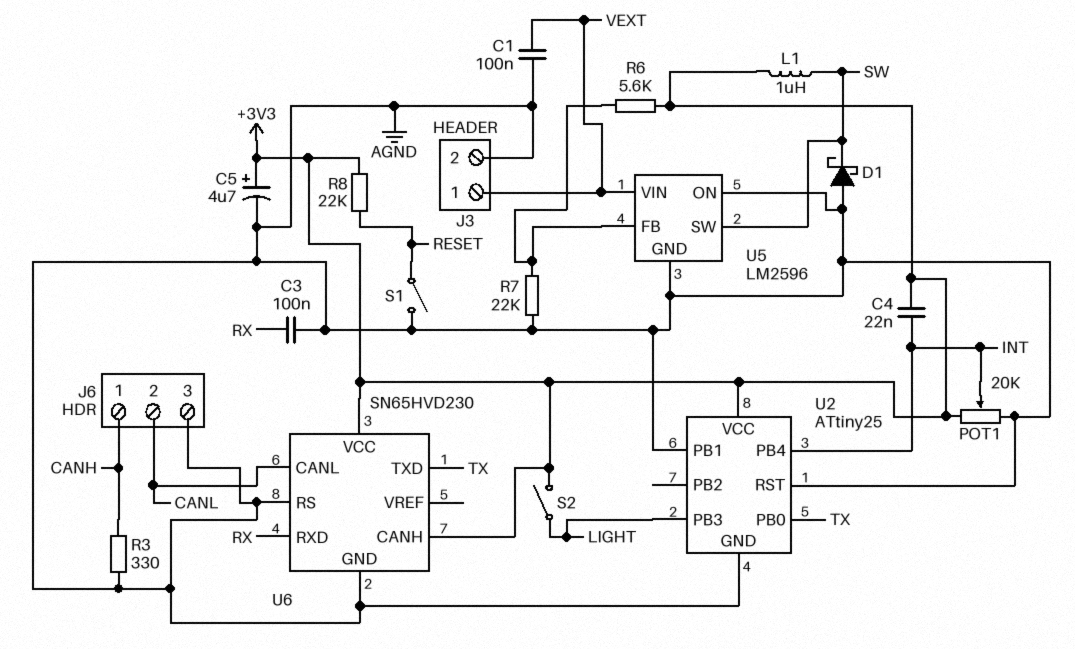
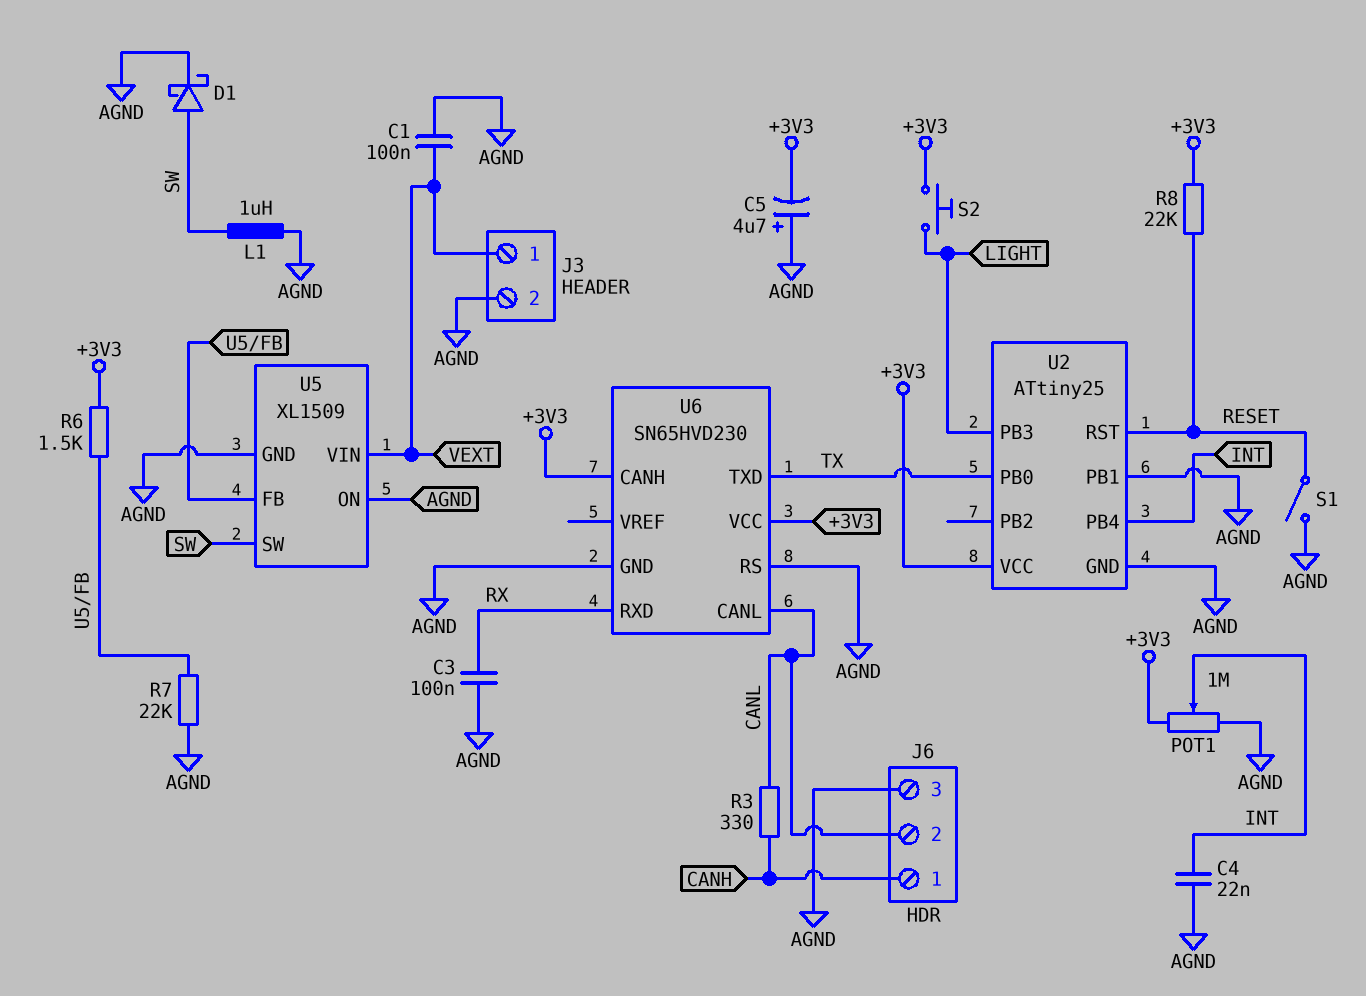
C4: 22nF (+3V3, INT) -> 22nF (AGND, INT)
C5: 4.7uF (plus +3V3, minus AGND) -> 4.7uF (plus AGND, minus +3V3)
D1: schottky (A AGND, K SW) -> schottky (A SW, K AGND)
L1: 1uH (+3V3, SW) -> 1uH (AGND, SW)
POT1: 20k (+3V3, AGND, wiper INT) -> 1M (+3V3, AGND, wiper INT)
R3: 330 (AGND, CANH) -> 330 (CANH, CANL)
R6: 5.6k (+3V3, U5/FB) -> 1.5k (+3V3, U5/FB)
S2: switch (+3V3, LIGHT) -> button (+3V3, LIGHT)
U2 pin RST: AGND -> RESET
U5: LM2596 -> XL1509

